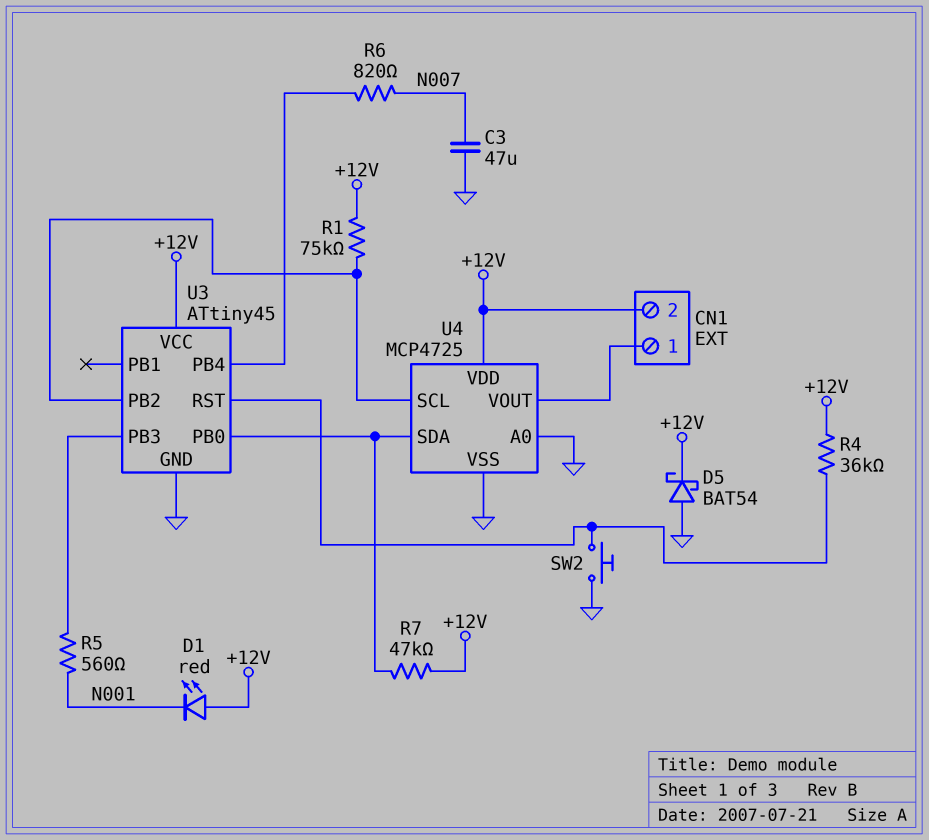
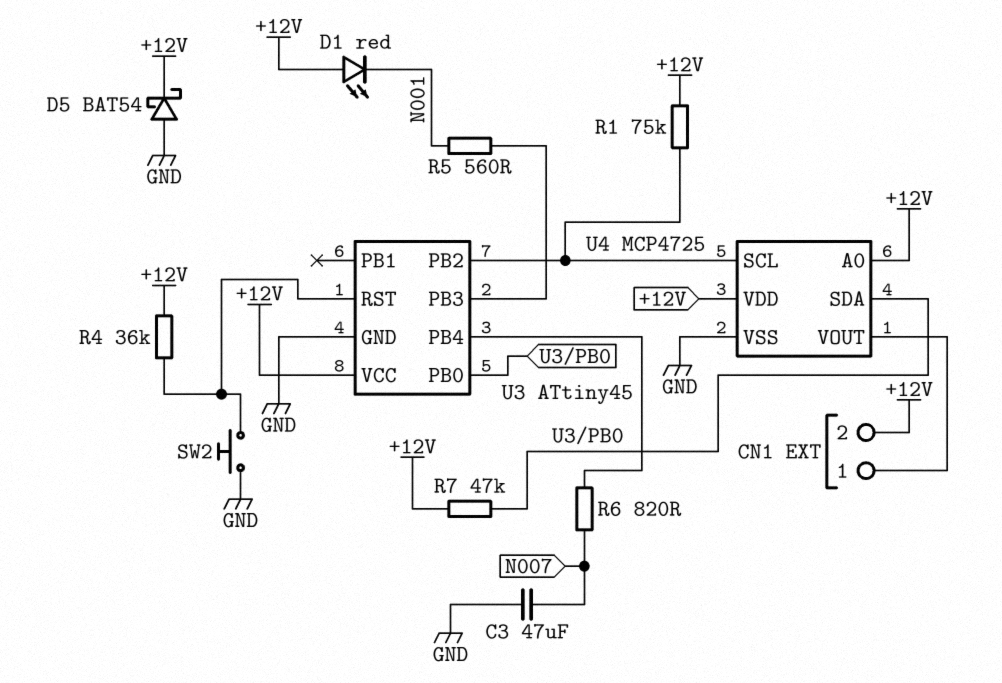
U4 pin A0: GND -> +12V

